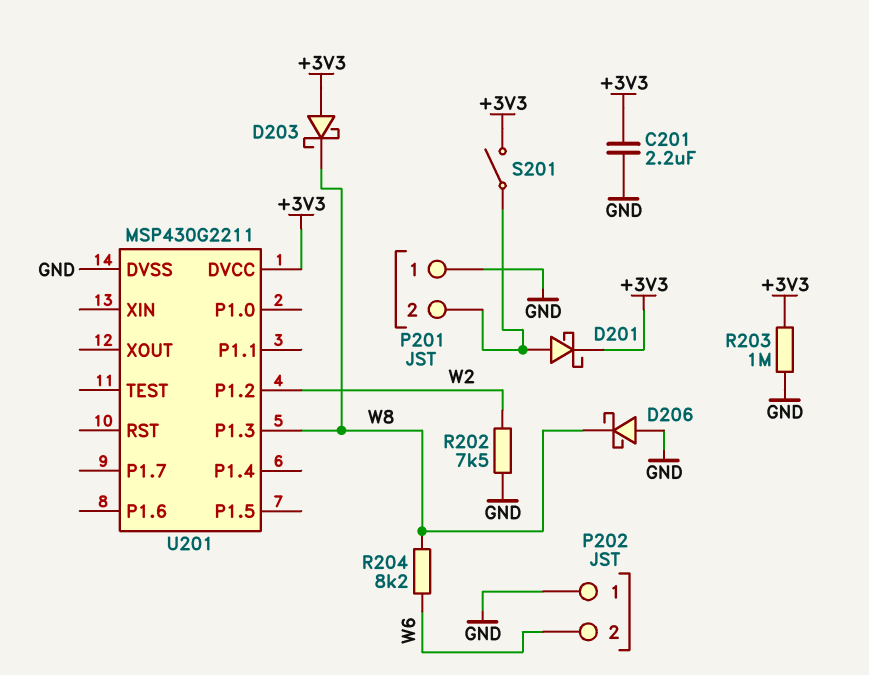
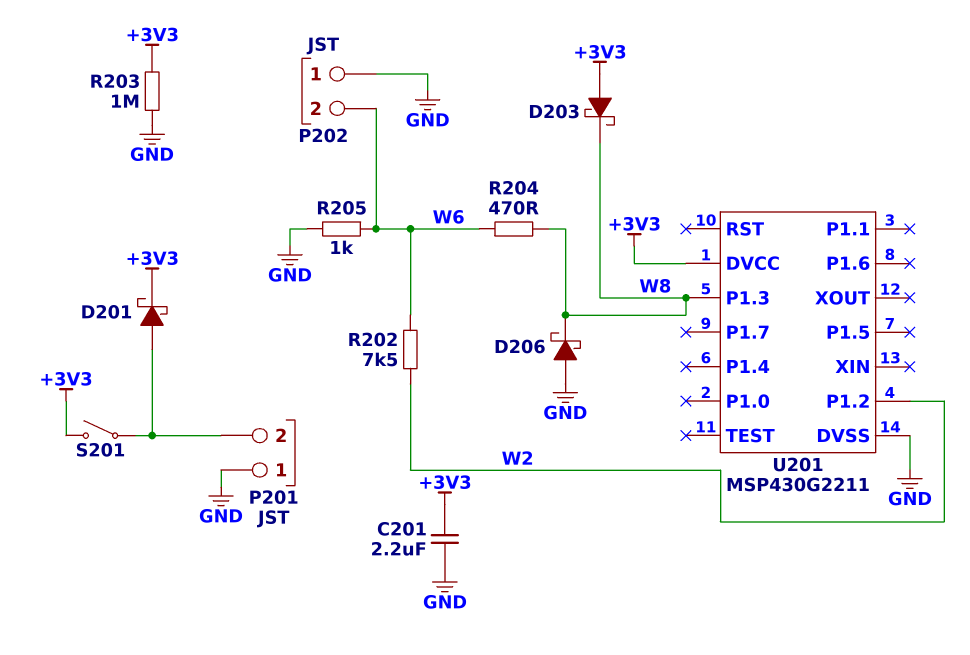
R202: 7.5k (GND, W2) -> 7.5k (W2, W6)
R204: 8.2k (W6, W8) -> 470 (W6, W8)
R205: none -> 1k (GND, W6)

